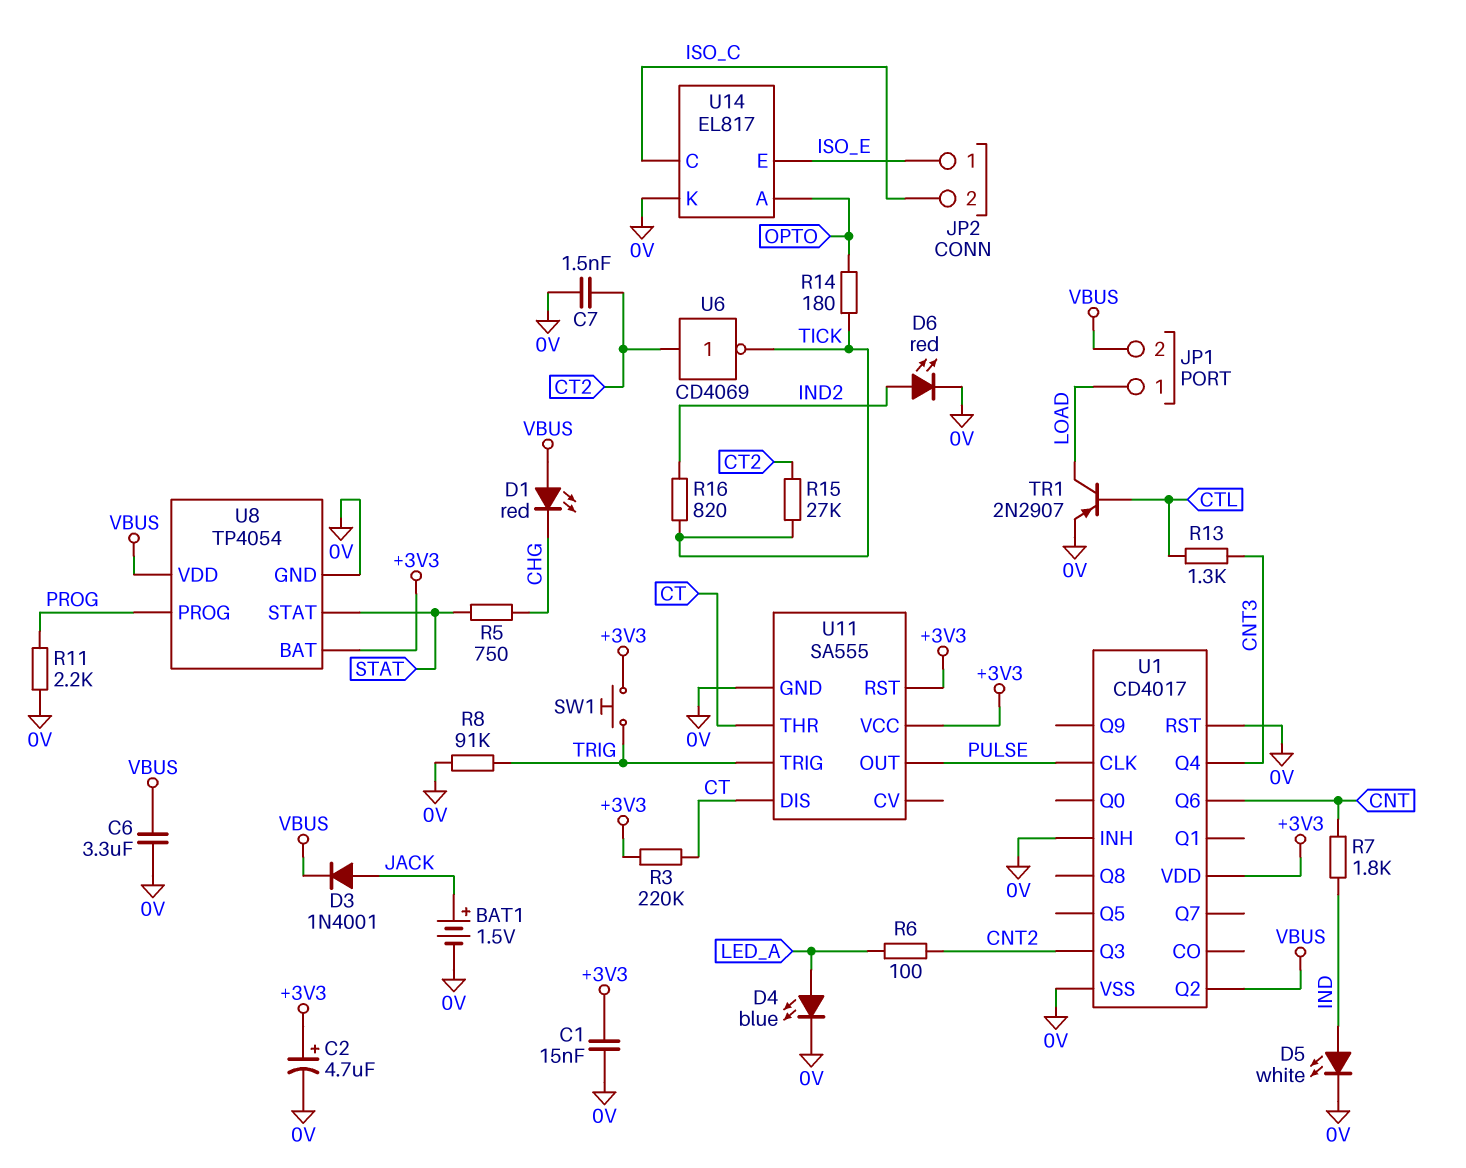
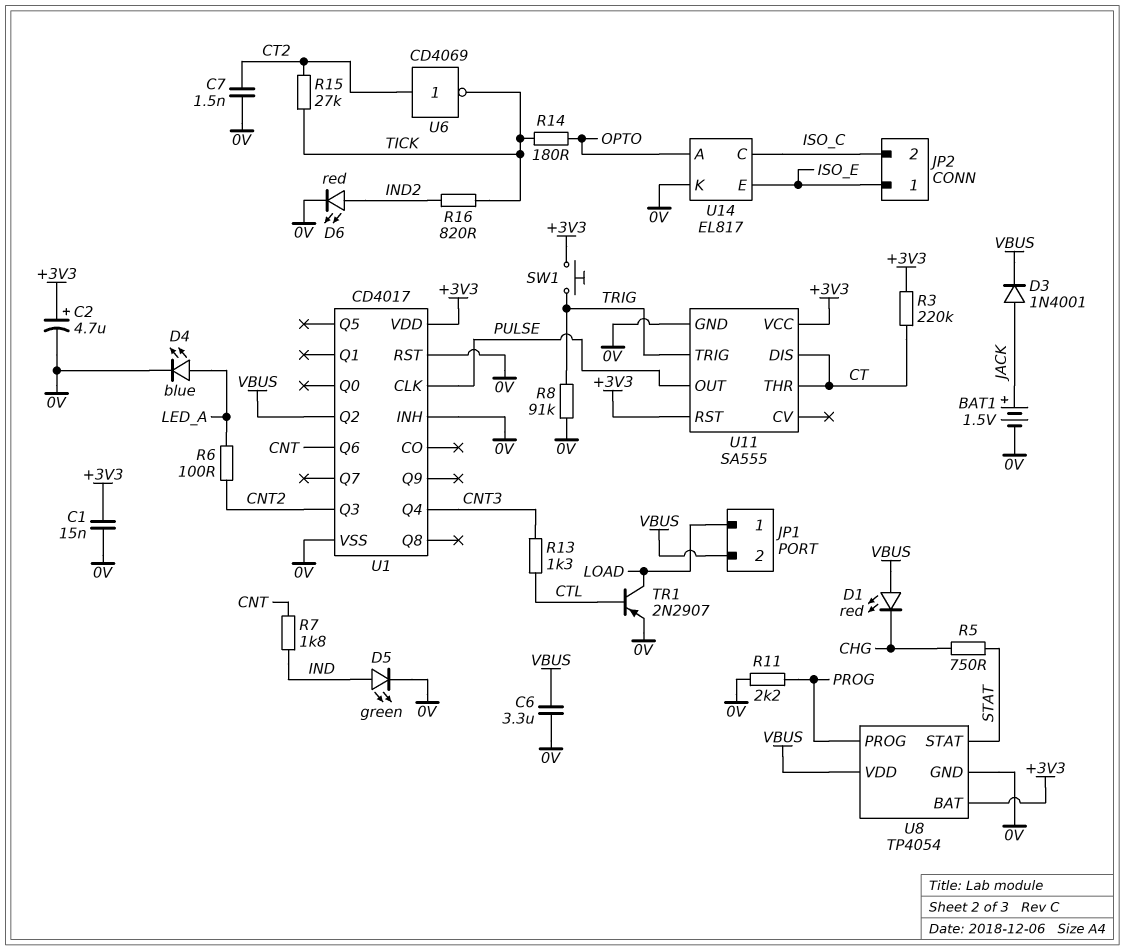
D5: LED white (A IND, K 0V) -> LED green (A IND, K 0V)

